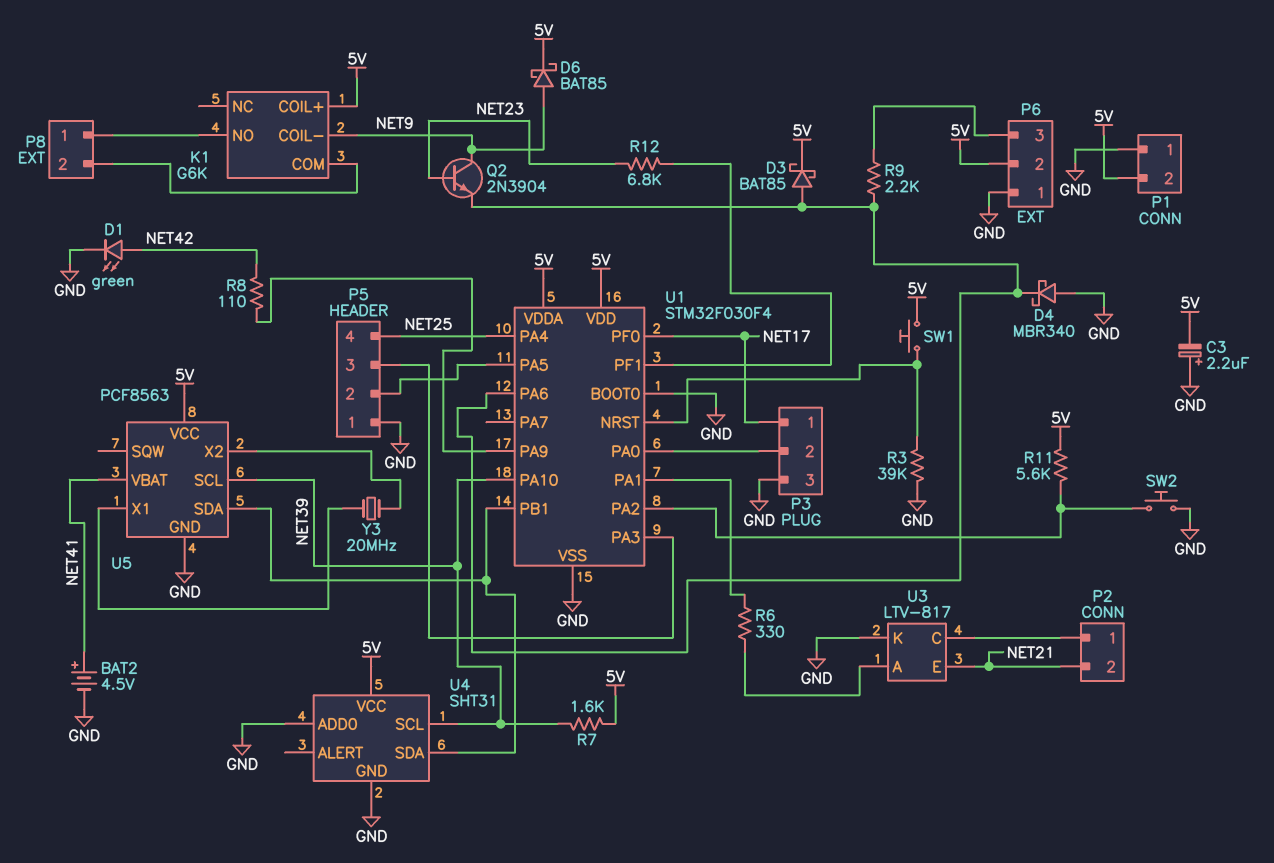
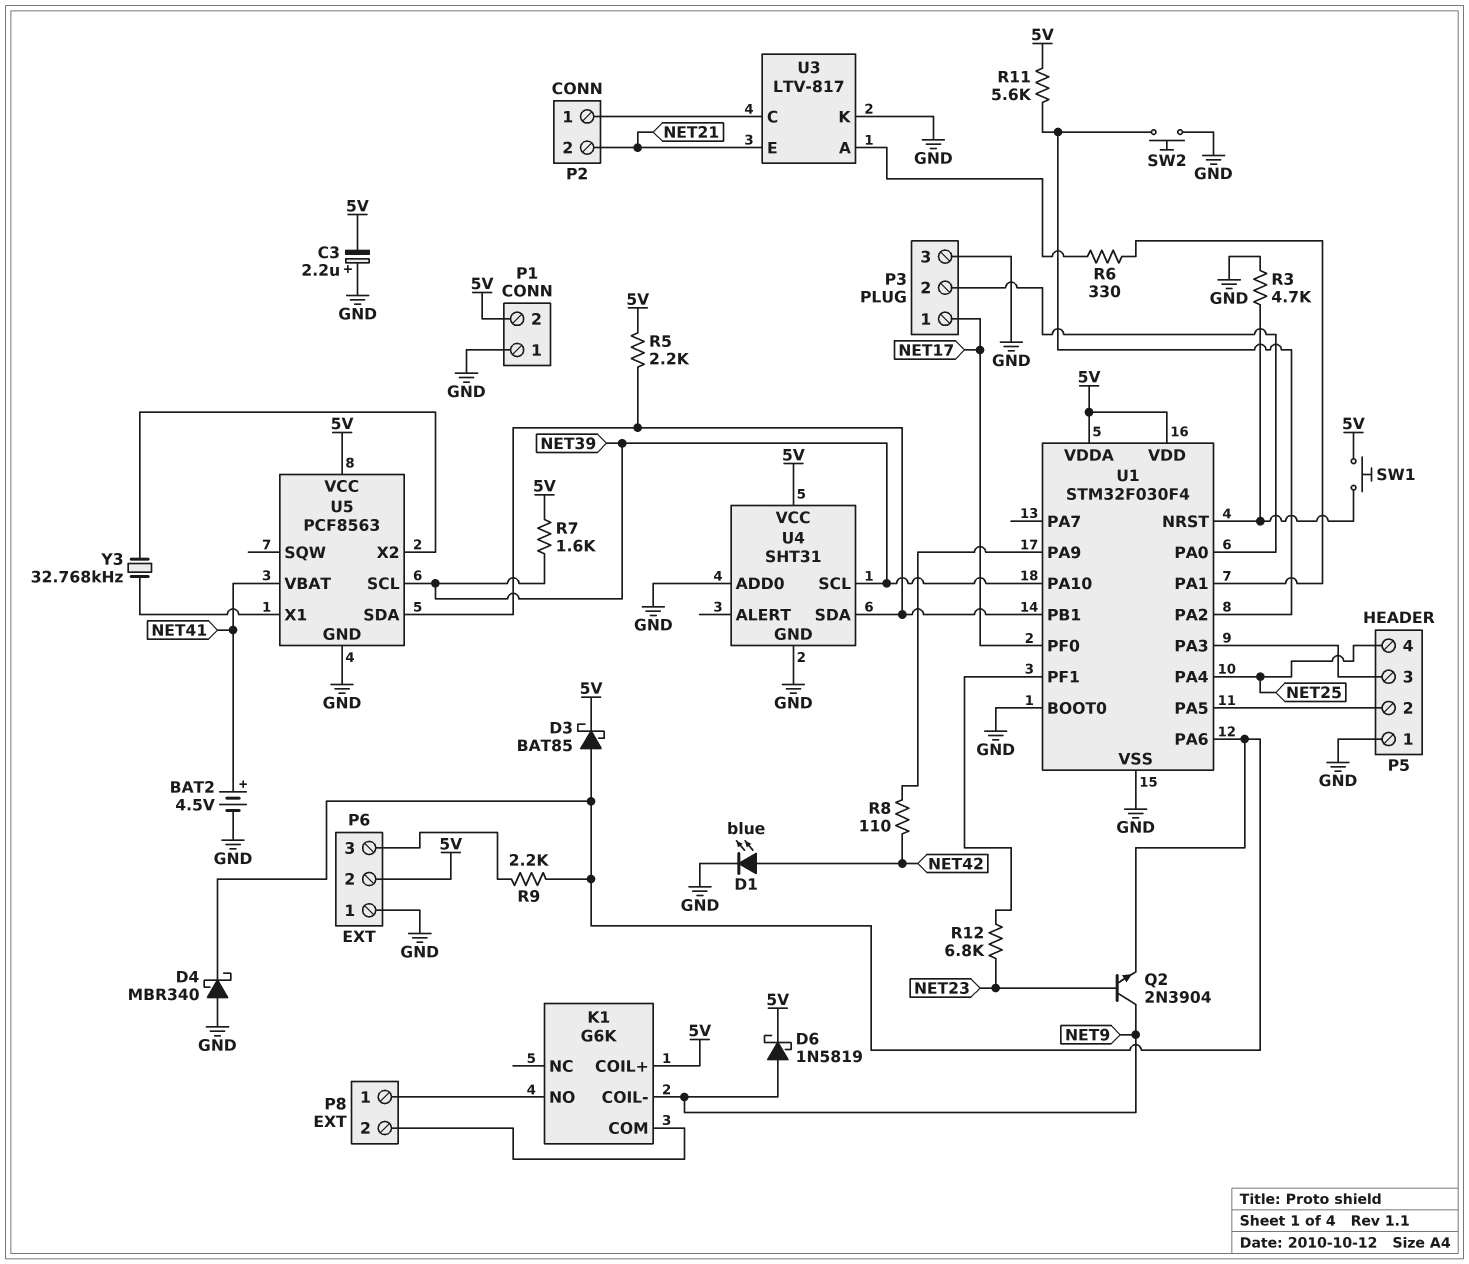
D1: LED green (A NET42, K GND) -> LED blue (A NET42, K GND)
D6: schottky BAT85 (A NET9, K 5V) -> schottky 1N5819 (A NET9, K 5V)
R3: 39k (GND, U1/NRST) -> 4.7k (GND, U1/NRST)
R5: none -> 2.2k (5V, U1/PB1)
Y3: 20MHz (U5/X1, U5/X2) -> 32.768kHz (U5/X1, U5/X2)

